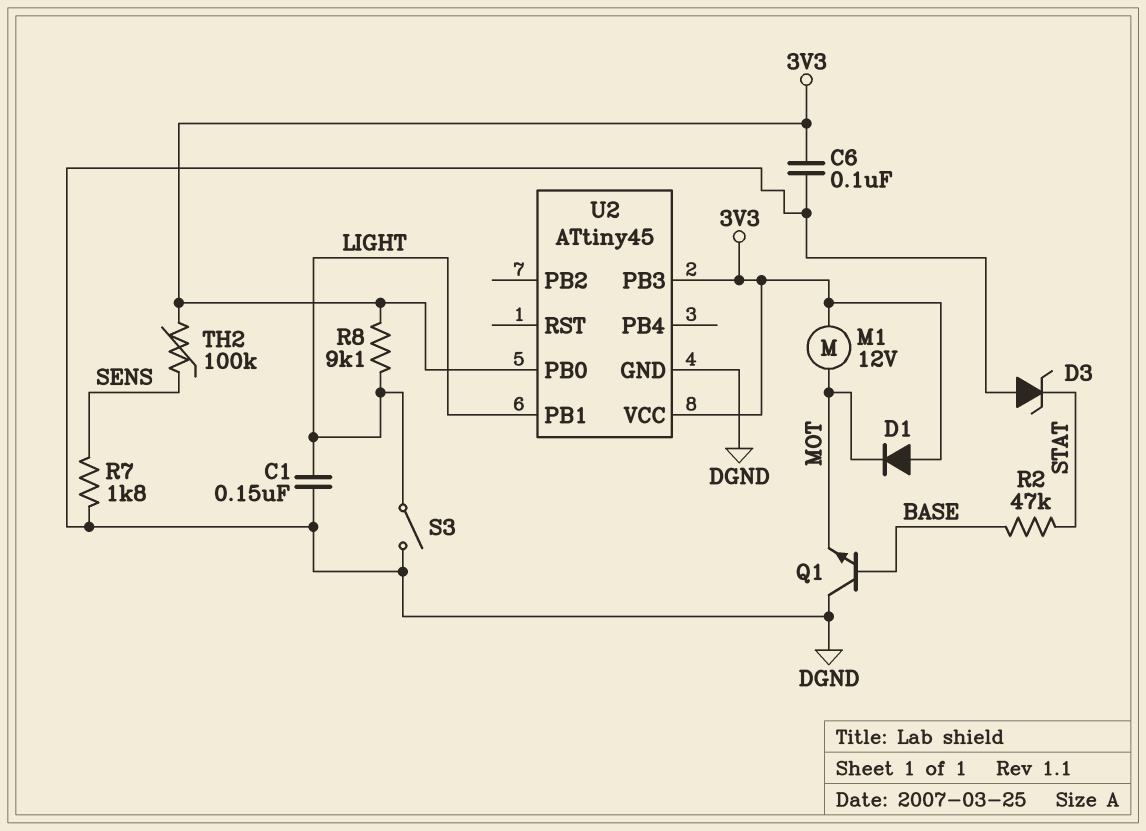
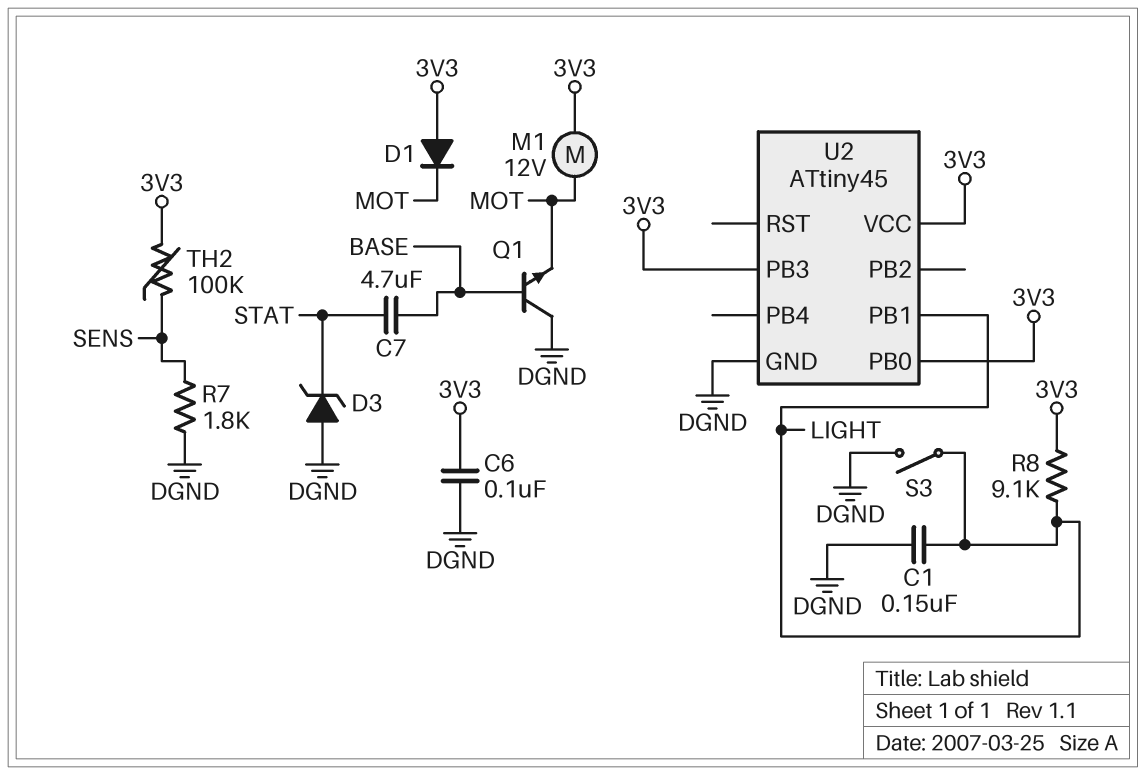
C7: none -> 4.7uF (BASE, STAT)
R2: 47k (BASE, STAT) -> none

